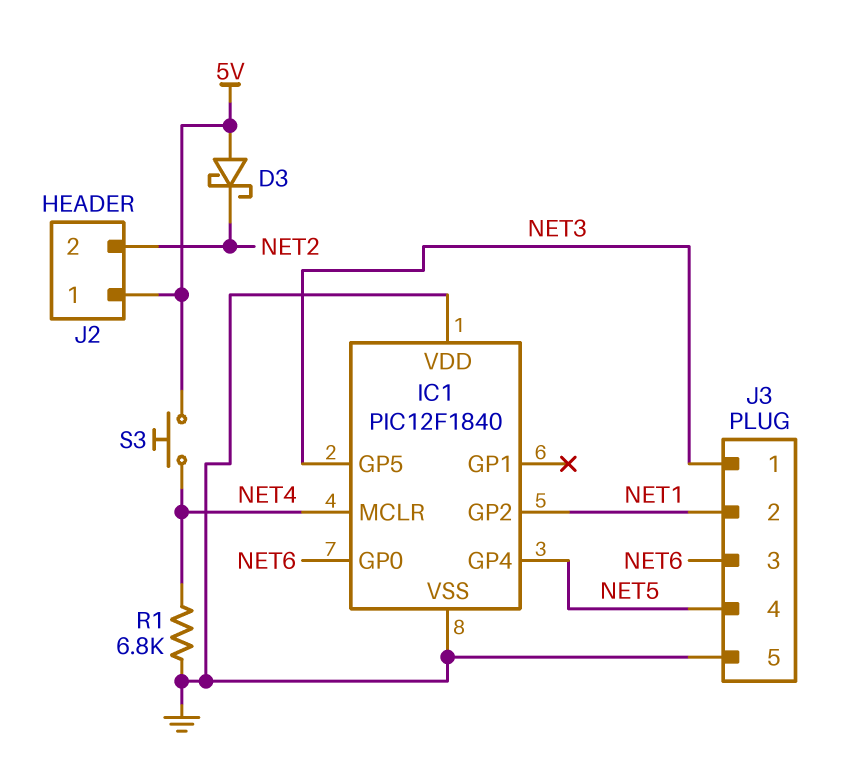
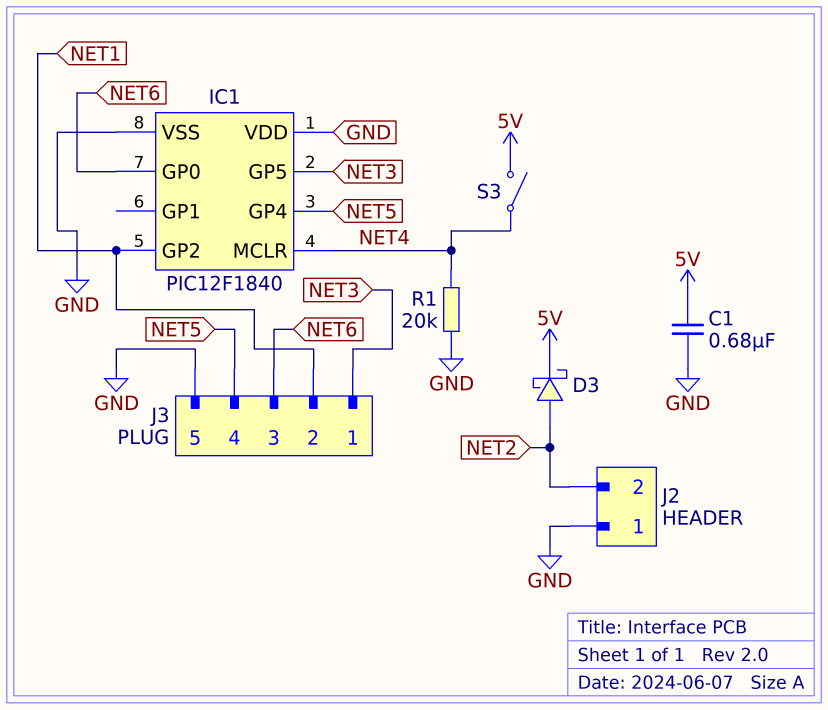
C1: none -> 680nF (5V, GND)
D3: schottky (A 5V, K NET2) -> schottky (A NET2, K 5V)
J2 pin 1: 5V -> GND
R1: 6.8k (GND, NET4) -> 20k (GND, NET4)
S3: button (5V, NET4) -> switch (5V, NET4)

